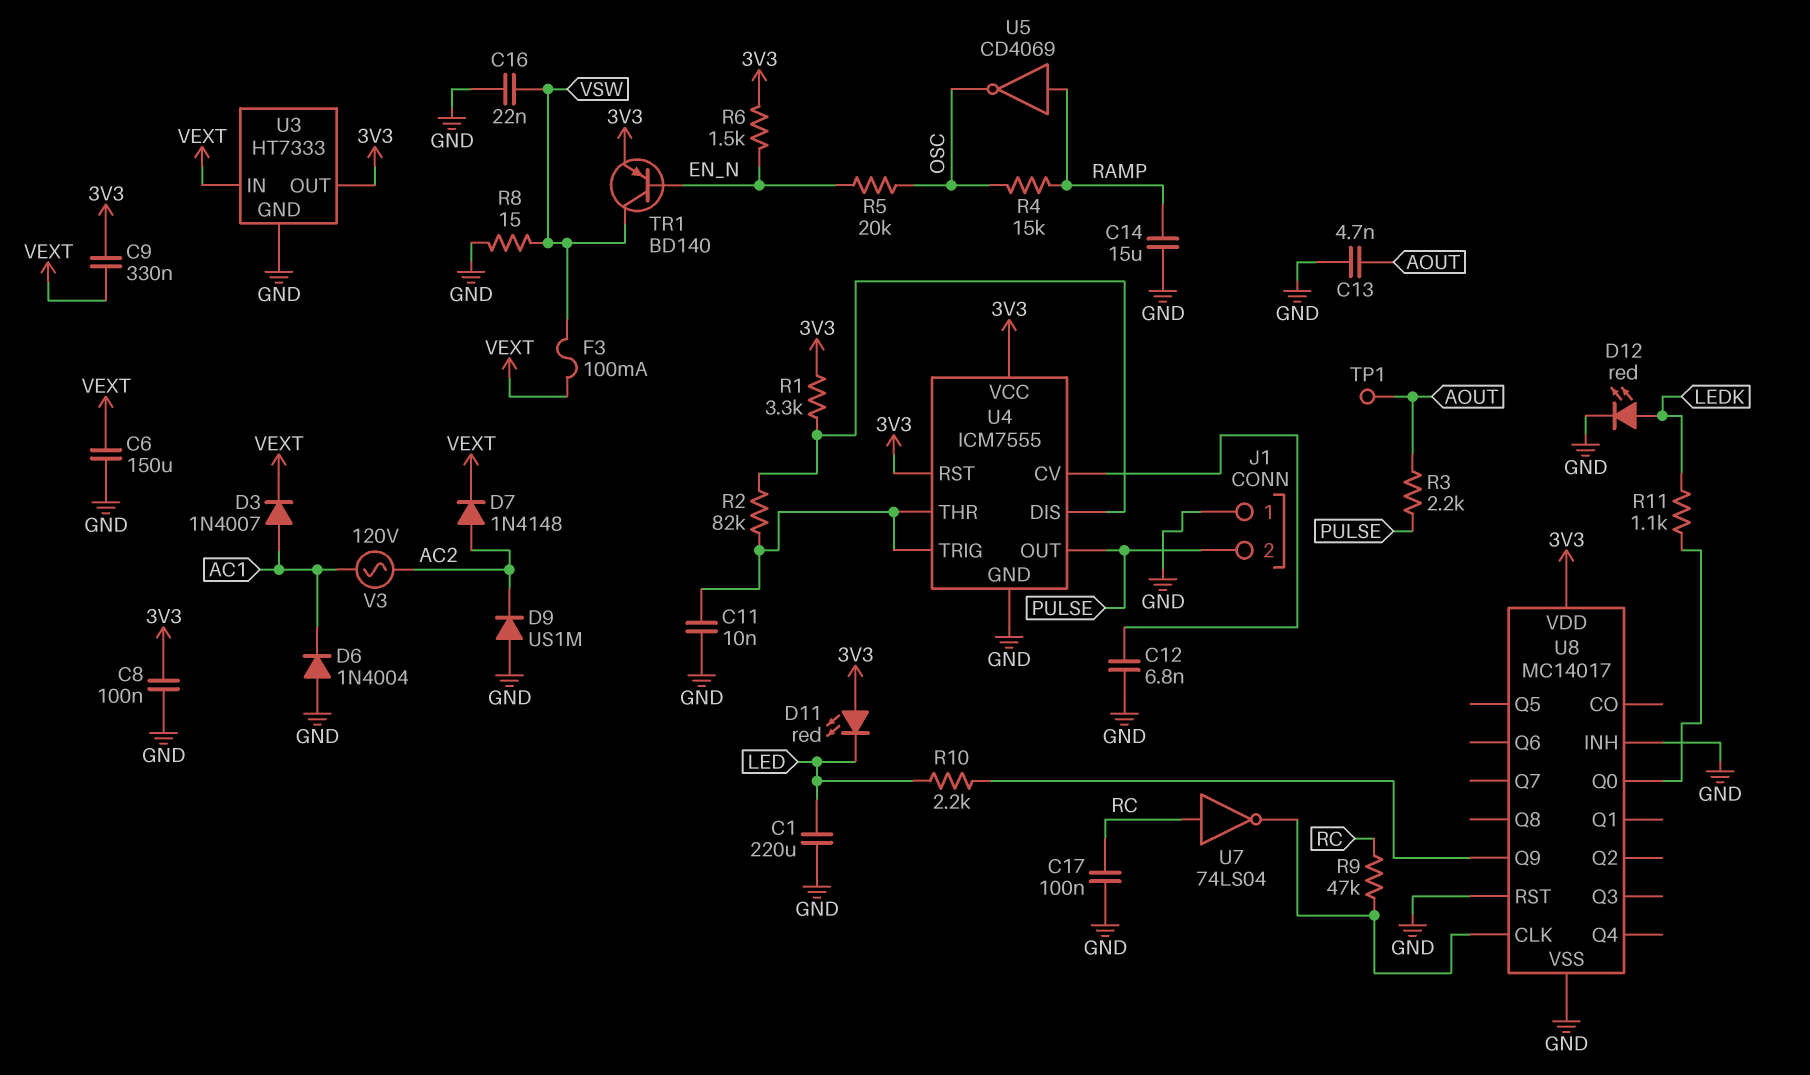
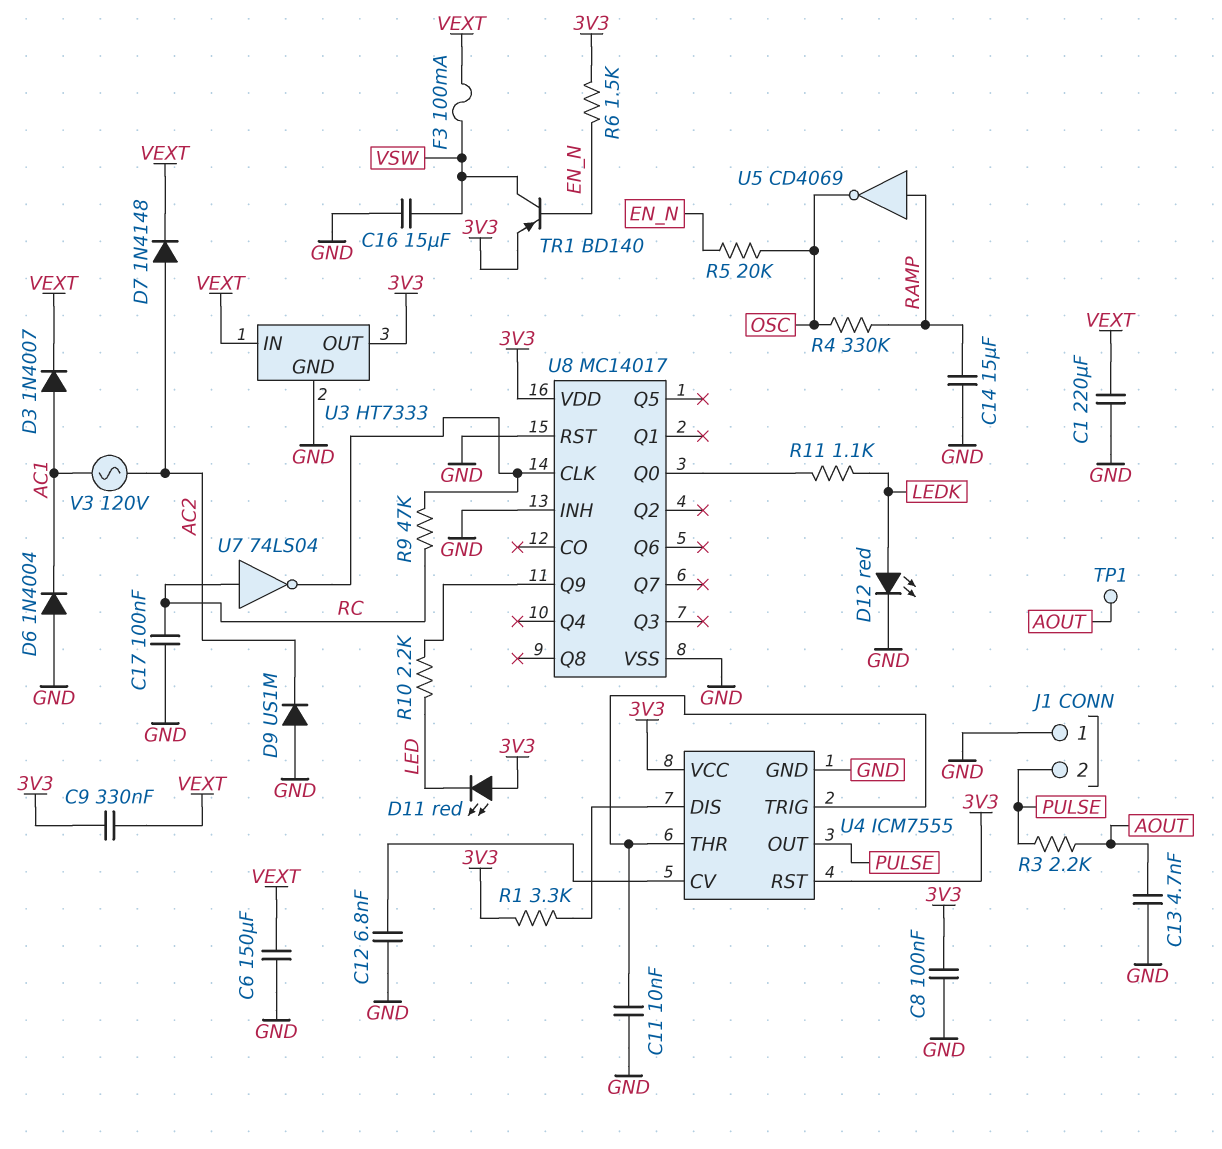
C1: 220uF (GND, LED) -> 220uF (GND, VEXT)
C16: 22nF (GND, VSW) -> 15uF (GND, VSW)
R2: 82k (U4/DIS, U4/THR) -> none
R4: 15k (OSC, RAMP) -> 330k (OSC, RAMP)
R8: 15 (GND, VSW) -> none

